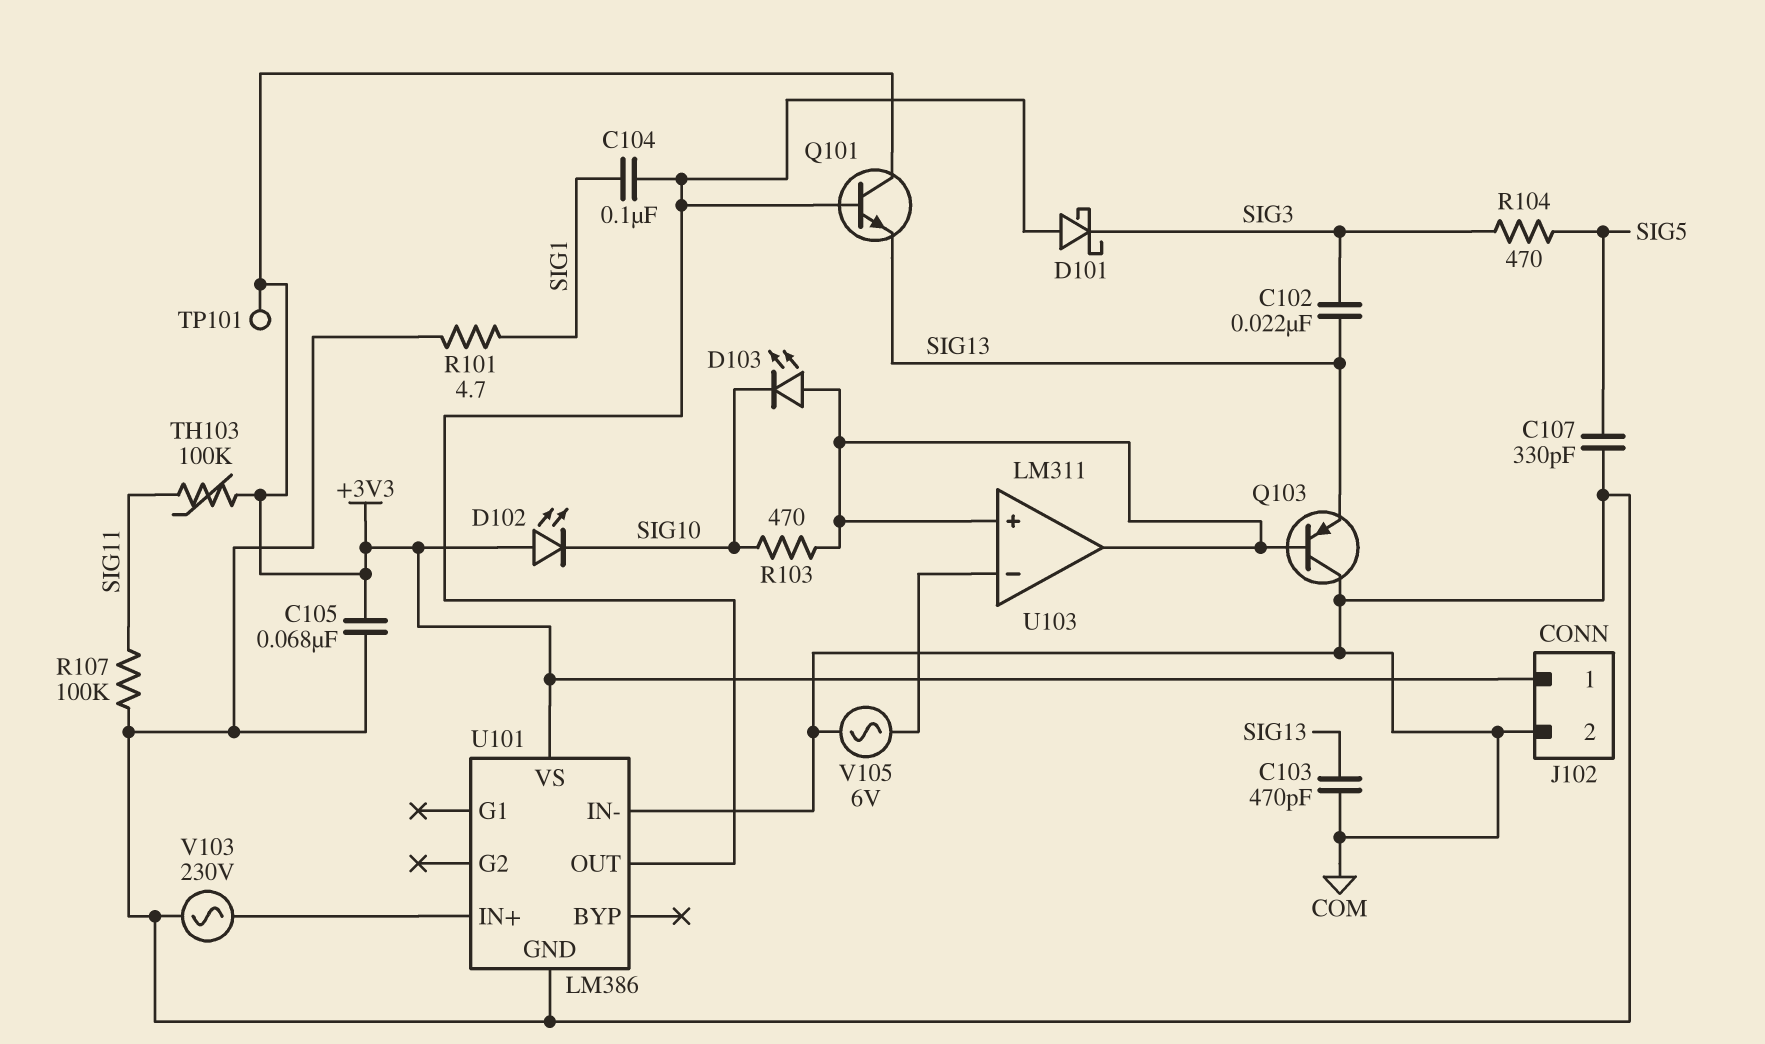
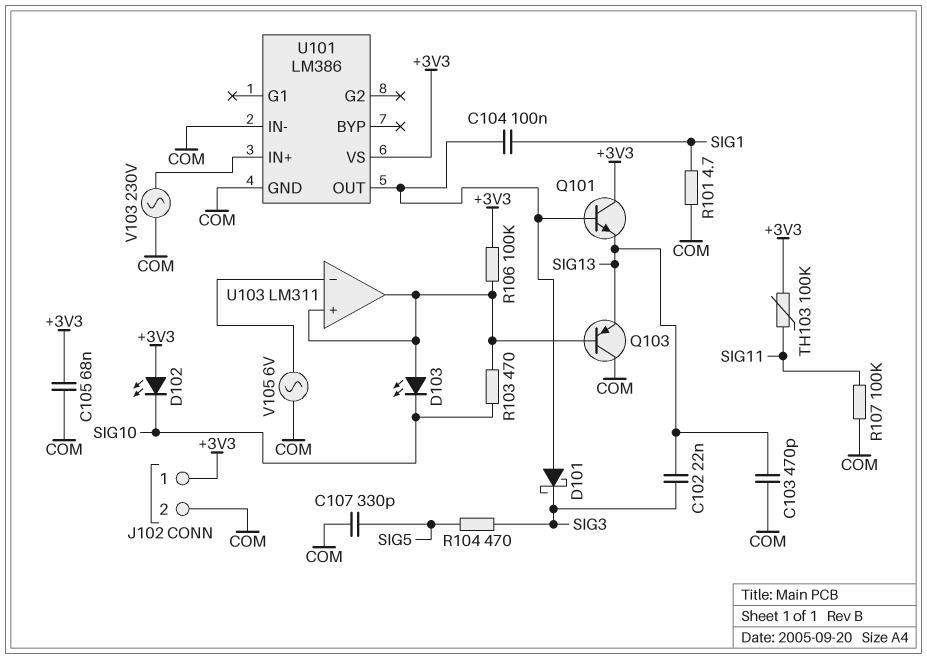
R106: none -> 100k (+3V3, U103/in+)
TP101: test point (+3V3) -> none

